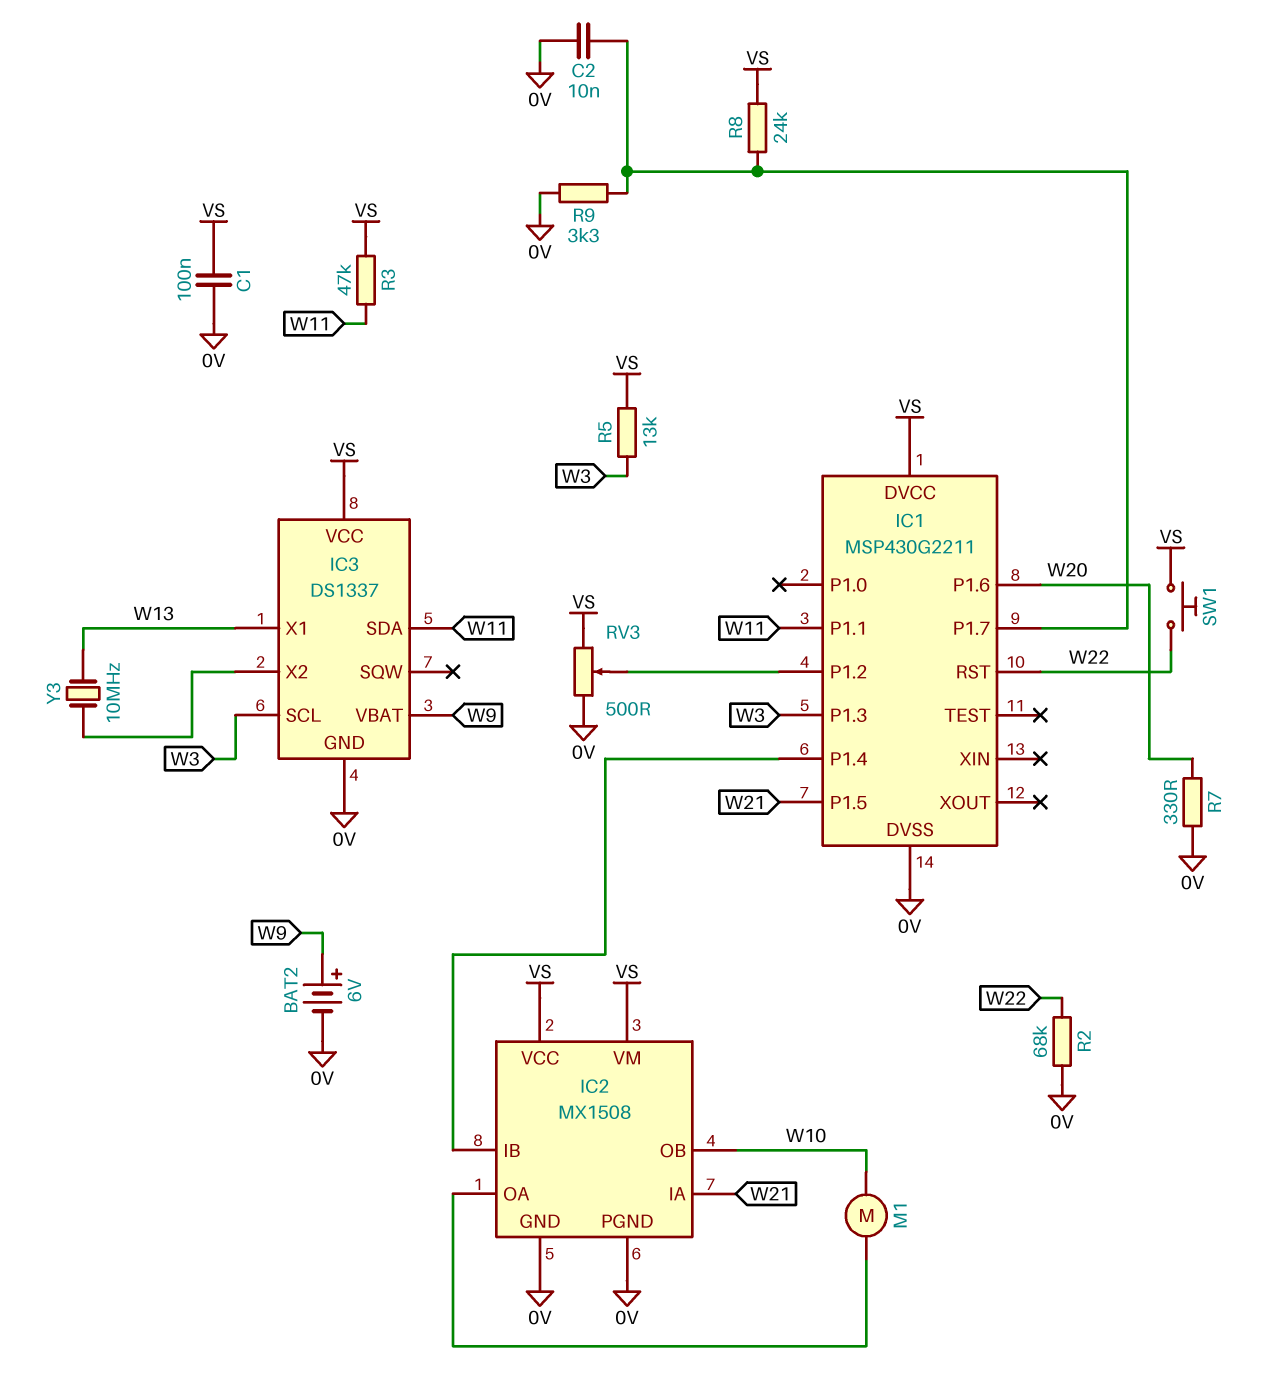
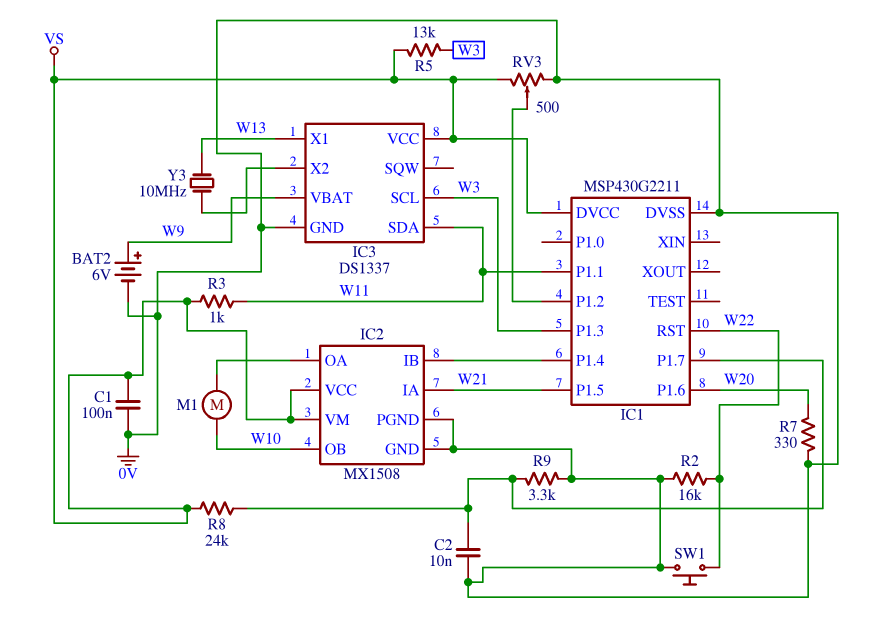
R2: 68k (0V, W22) -> 16k (0V, W22)
R3: 47k (VS, W11) -> 1k (VS, W11)
SW1: button (VS, W22) -> button (0V, W22)

